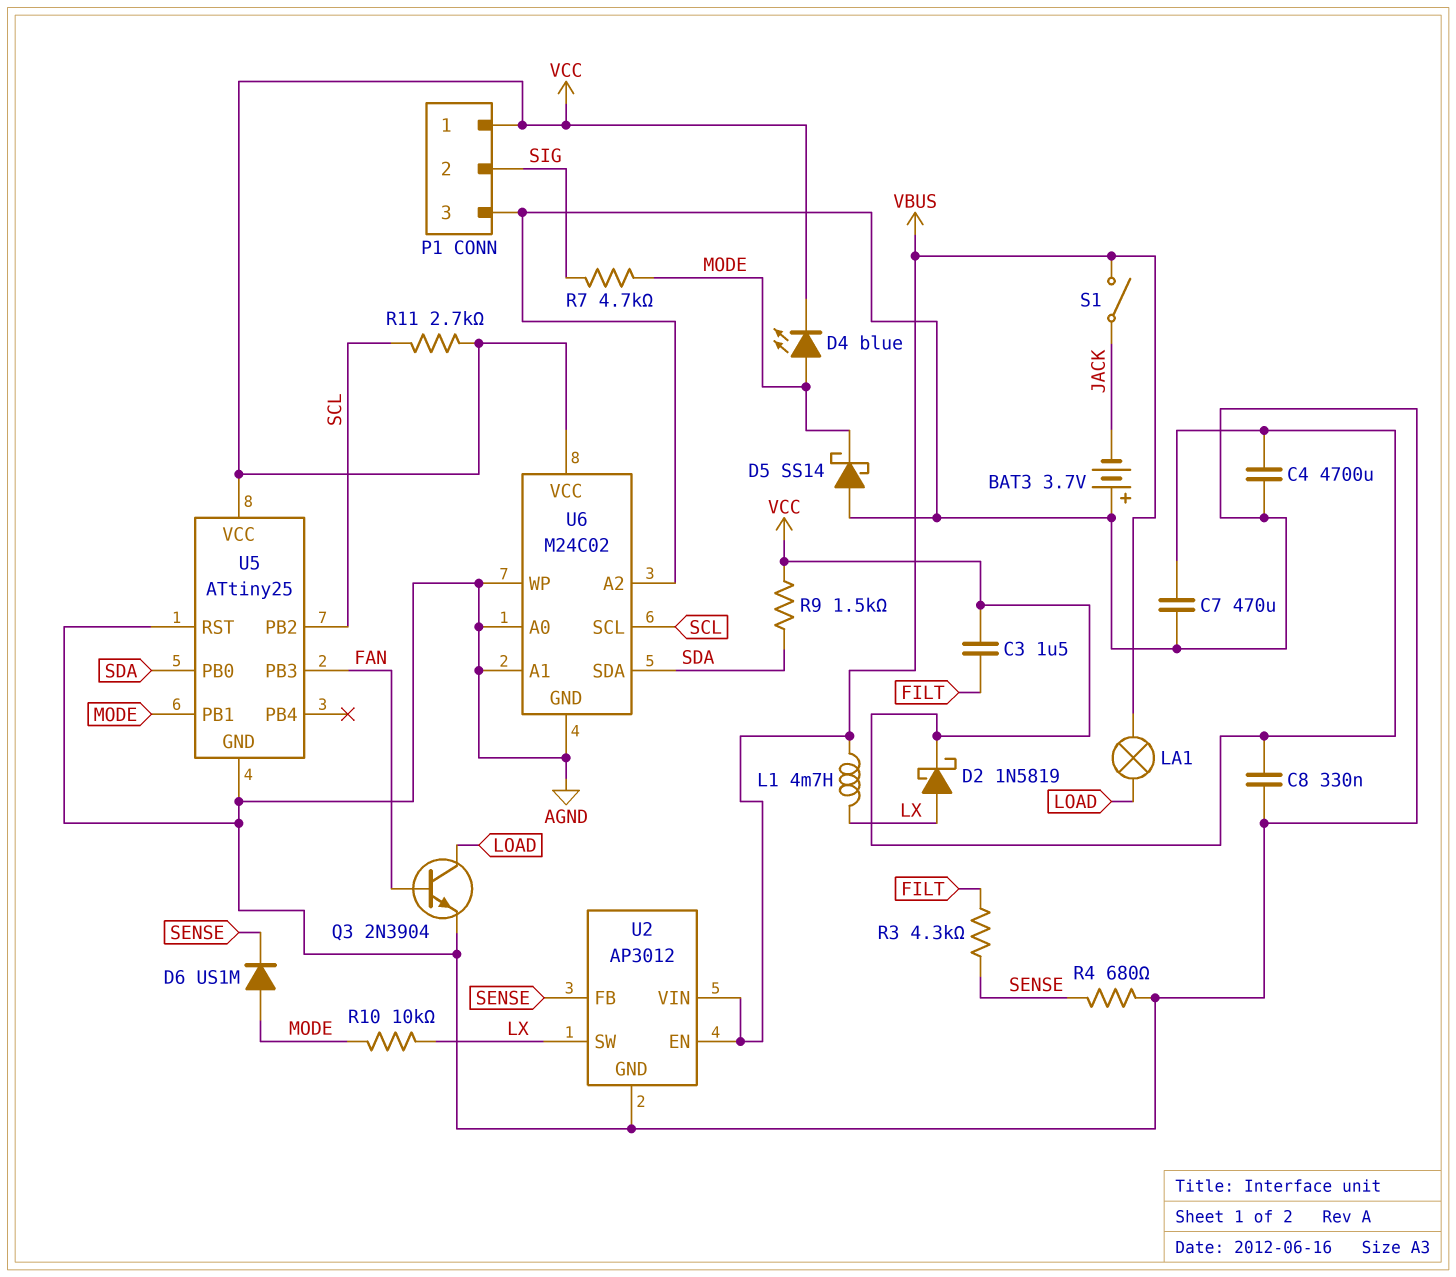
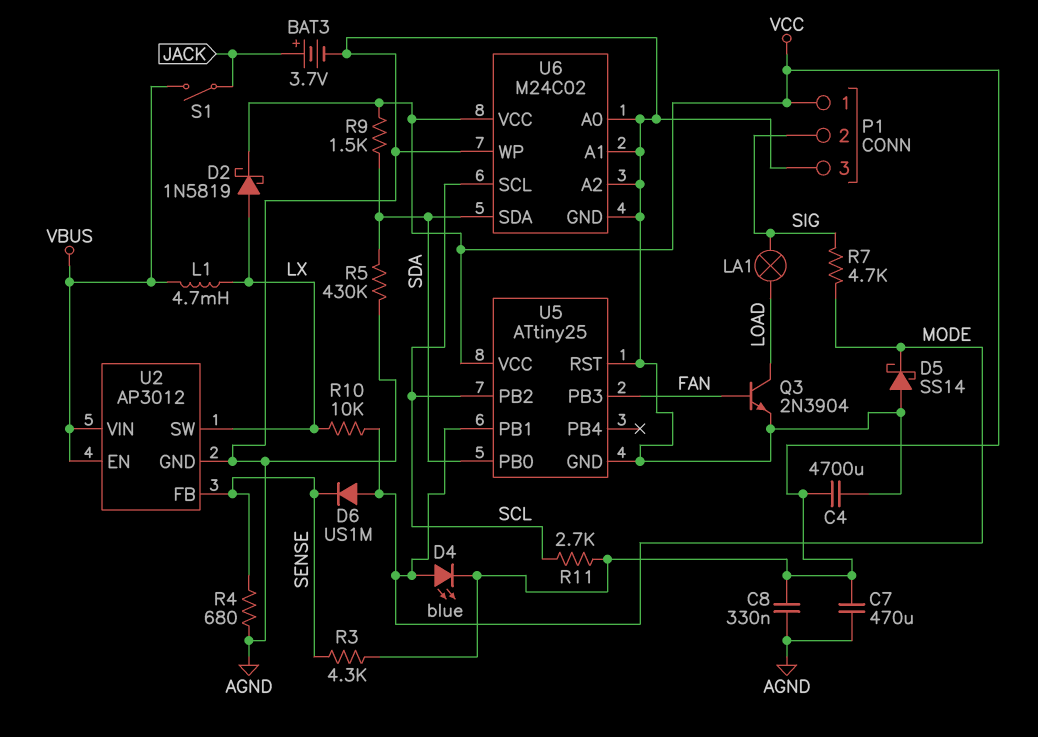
BAT3: 3.7V (plus AGND, minus JACK) -> 3.7V (plus JACK, minus AGND)
C3: 1.5uF (FILT, VCC) -> none
LA1: lamp (LOAD, VBUS) -> lamp (LOAD, SIG)
R3: 4.3k (FILT, SENSE) -> 4.3k (SENSE, VCC)
R5: none -> 430k (AGND, SDA)

